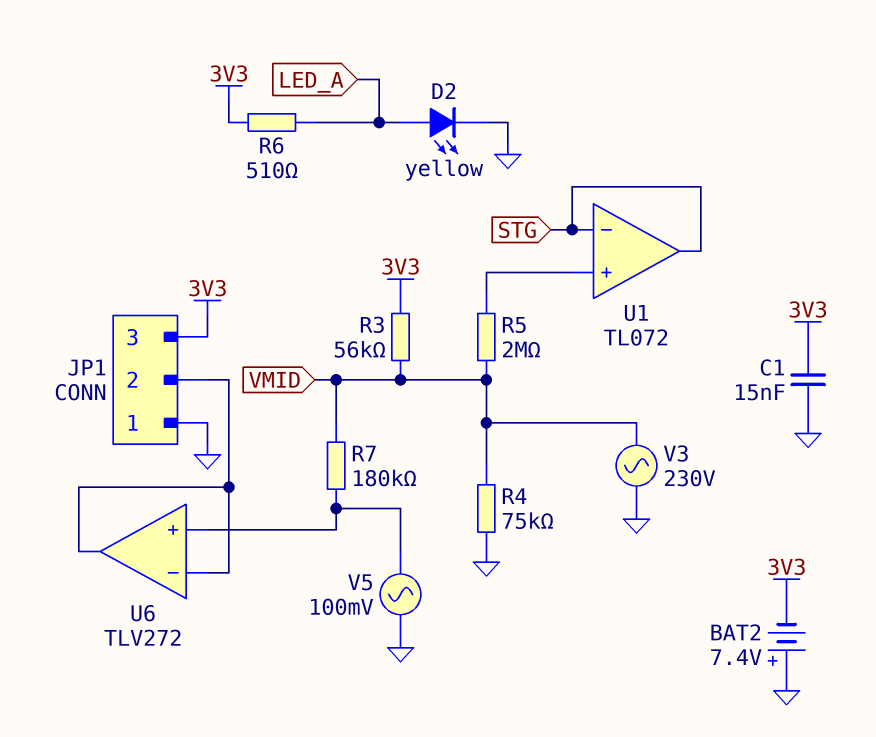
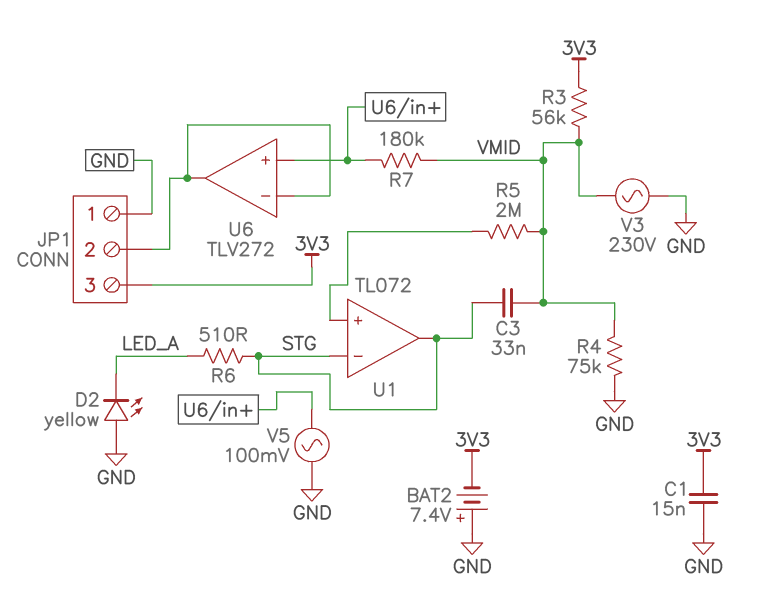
C3: none -> 33nF (STG, VMID)
D2: LED yellow (A LED_A, K GND) -> LED yellow (A GND, K LED_A)
R6: 510 (3V3, LED_A) -> 510 (LED_A, STG)

